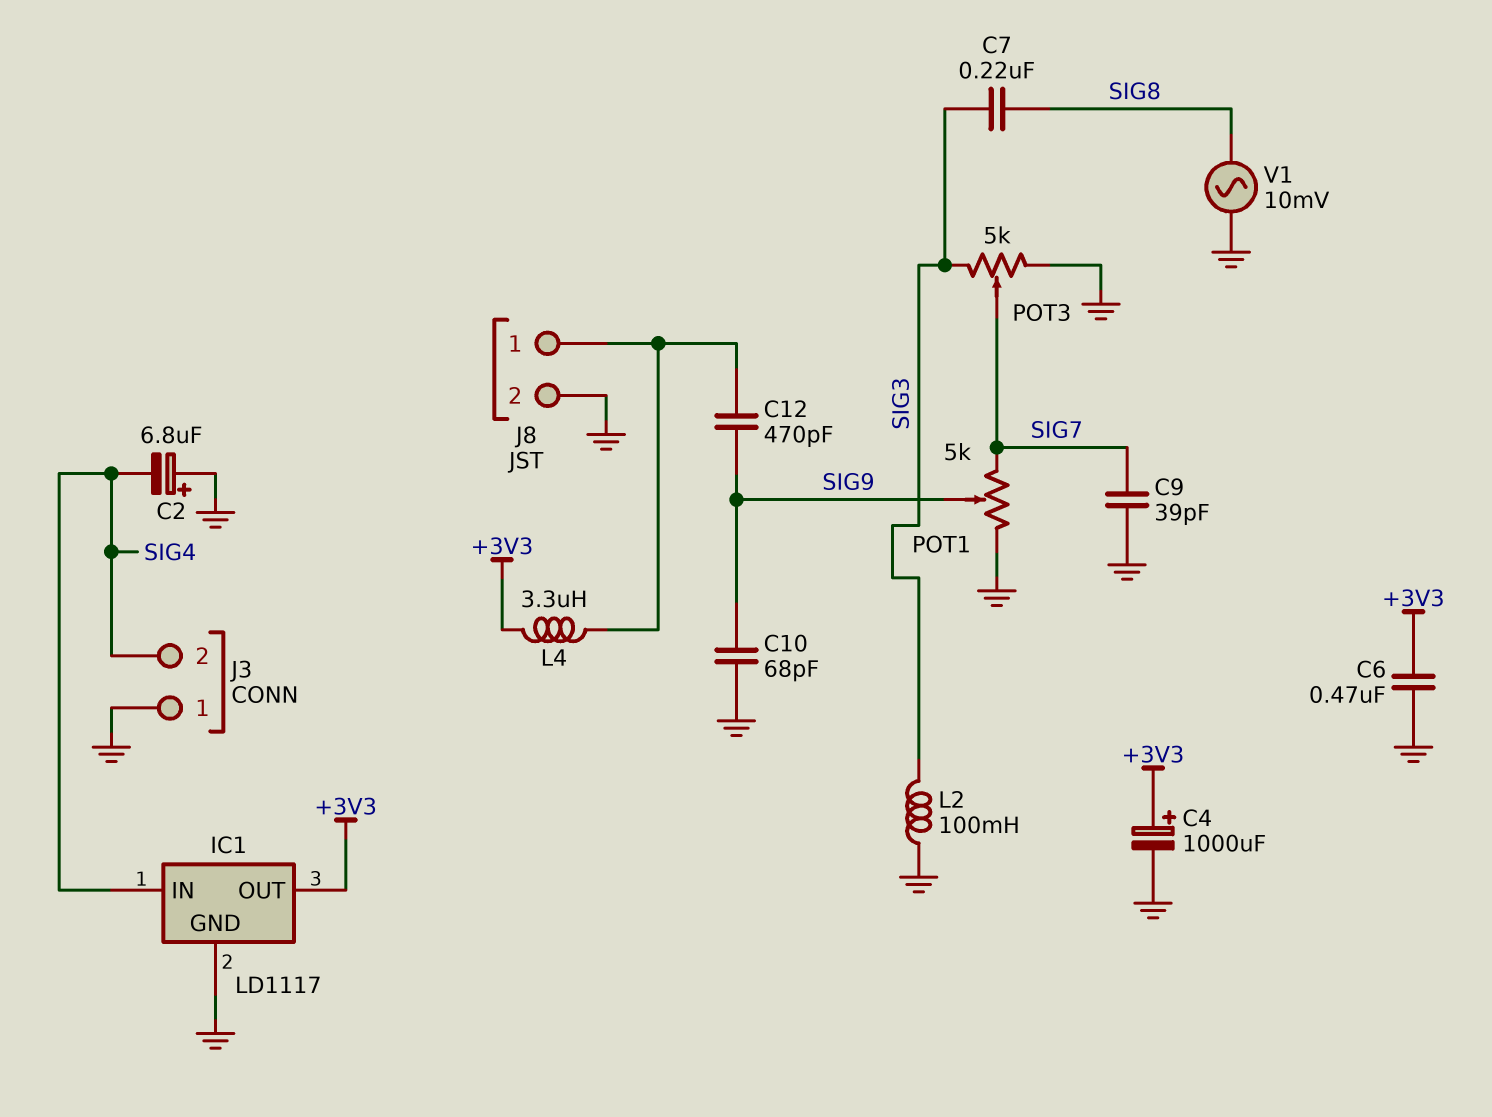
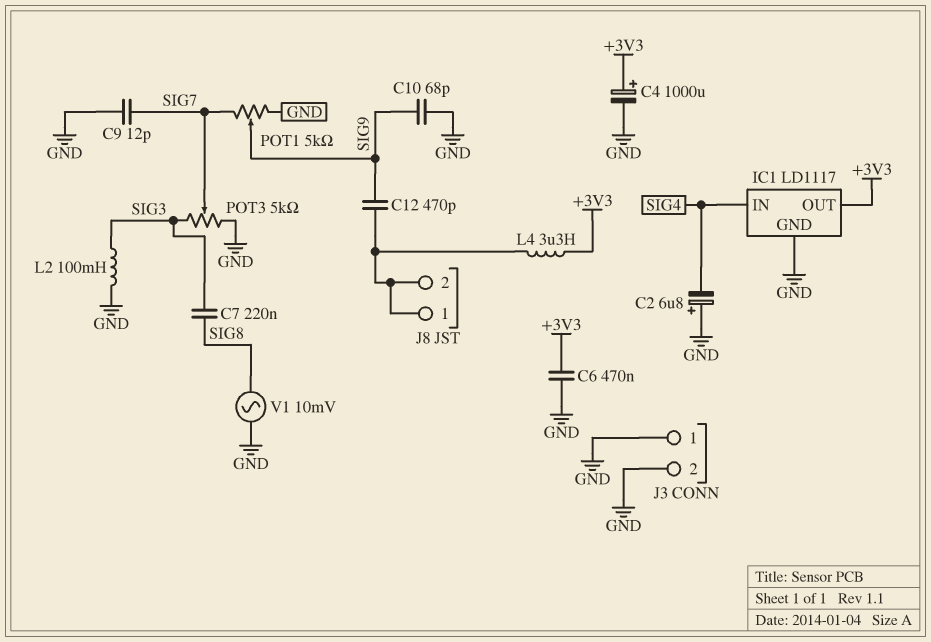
C9: 39pF (GND, SIG7) -> 12pF (GND, SIG7)
J3 pin 2: SIG4 -> GND
J8 pin 2: GND -> J8/1

